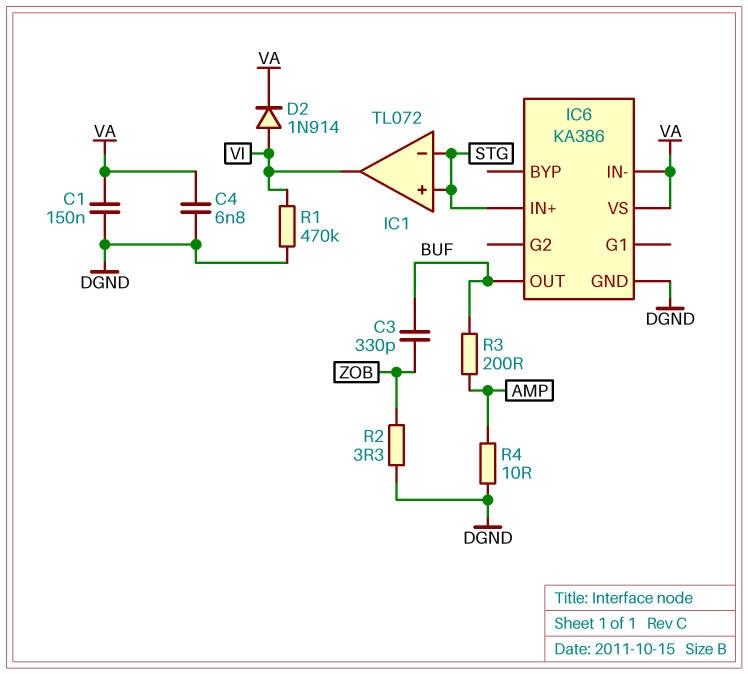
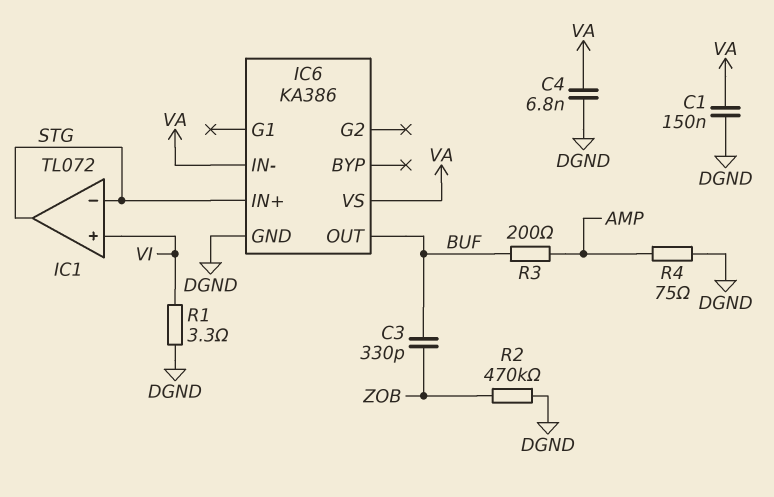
D2: diode 1N914 (A VI, K VA) -> none
IC1 pin in+: STG -> VI
IC1 pin out: VI -> STG
R1: 470k (DGND, VI) -> 3.3 (DGND, VI)
R2: 3.3 (DGND, ZOB) -> 470k (DGND, ZOB)
R4: 10 (AMP, DGND) -> 75 (AMP, DGND)

